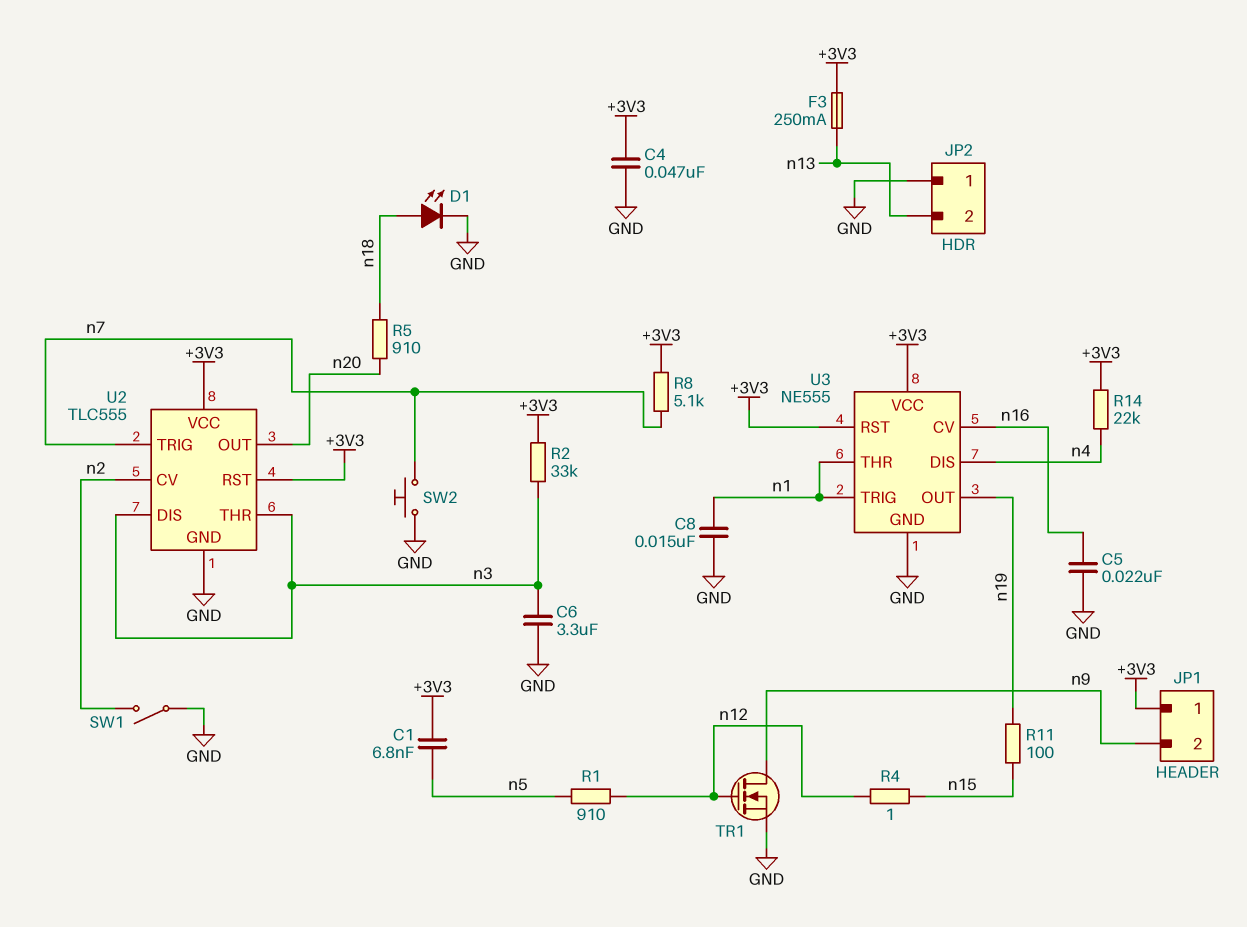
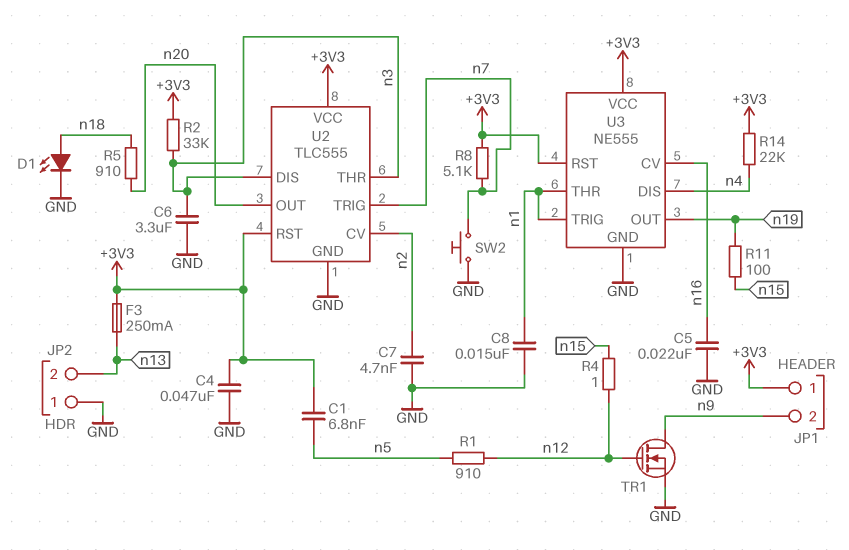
C7: none -> 4.7nF (GND, n2)
SW1: switch (GND, n2) -> none

